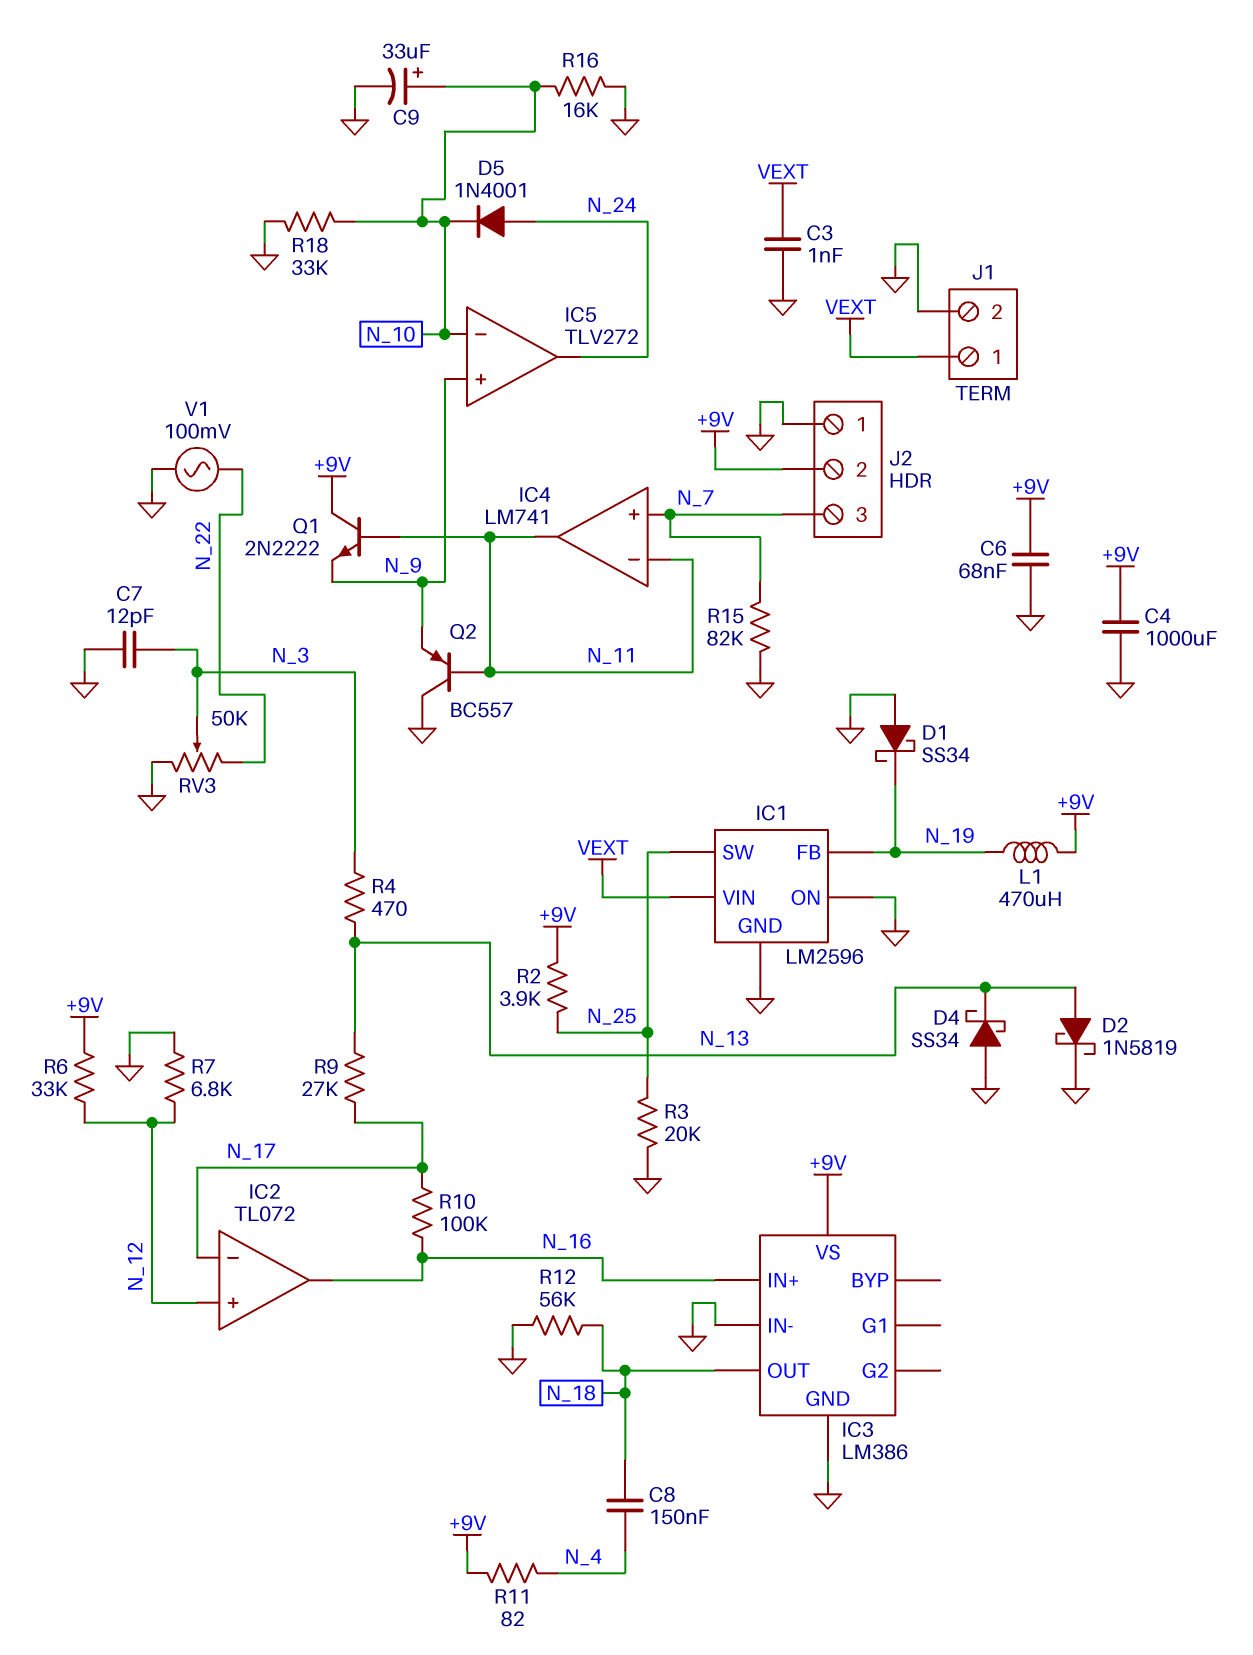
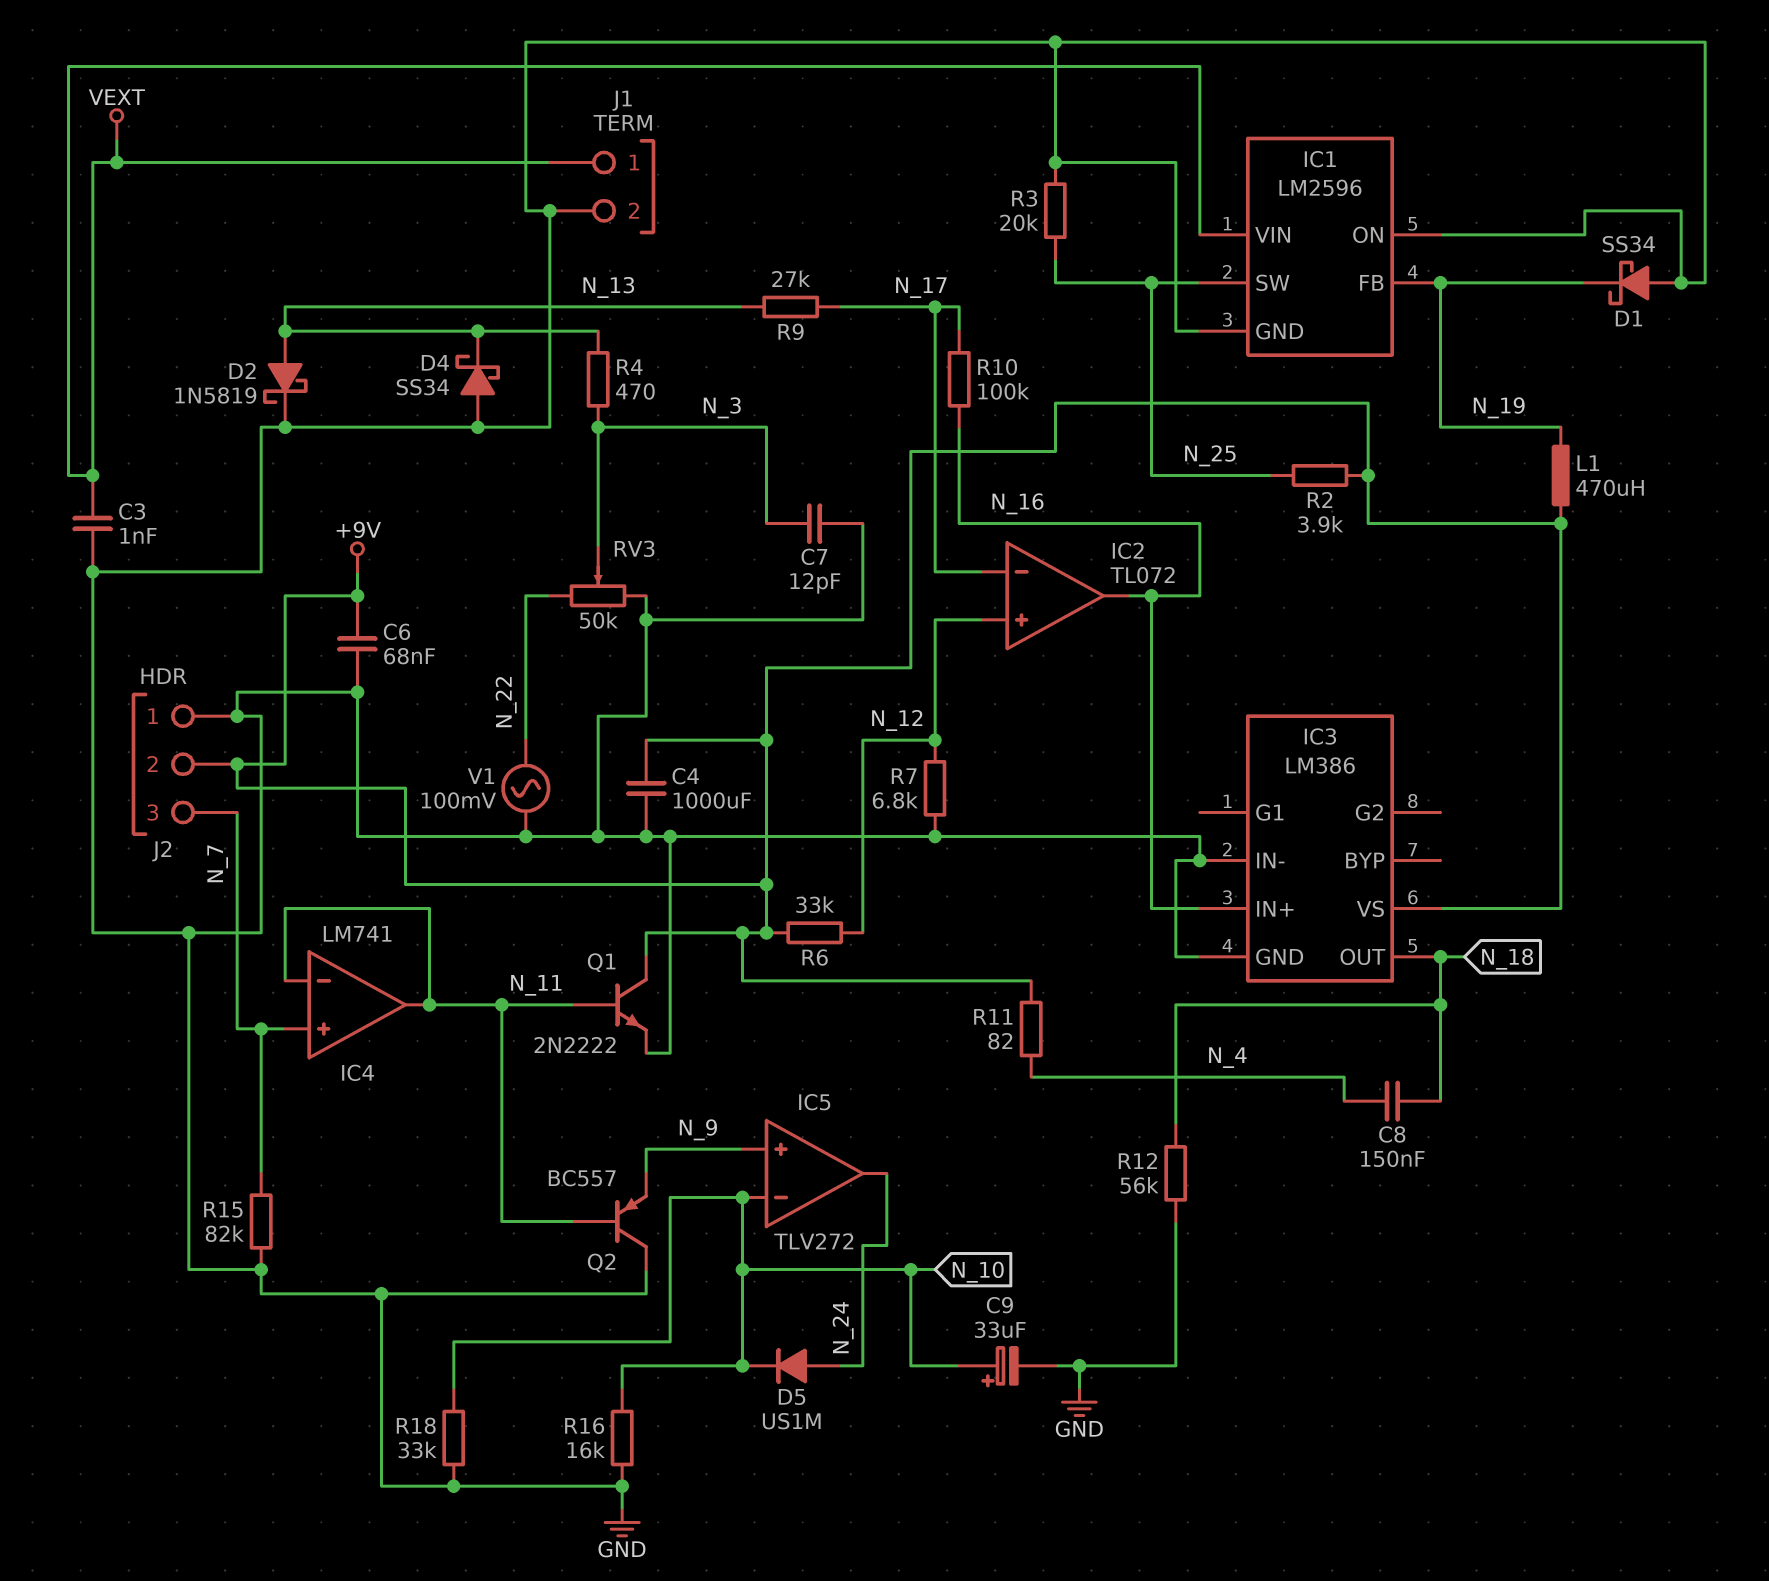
D5: diode 1N4001 (A N_24, K N_10) -> diode US1M (A N_24, K N_10)
Q1: NPN 2N2222 (B N_11, C +9V, E N_9) -> NPN 2N2222 (B N_11, C +9V, E GND)

